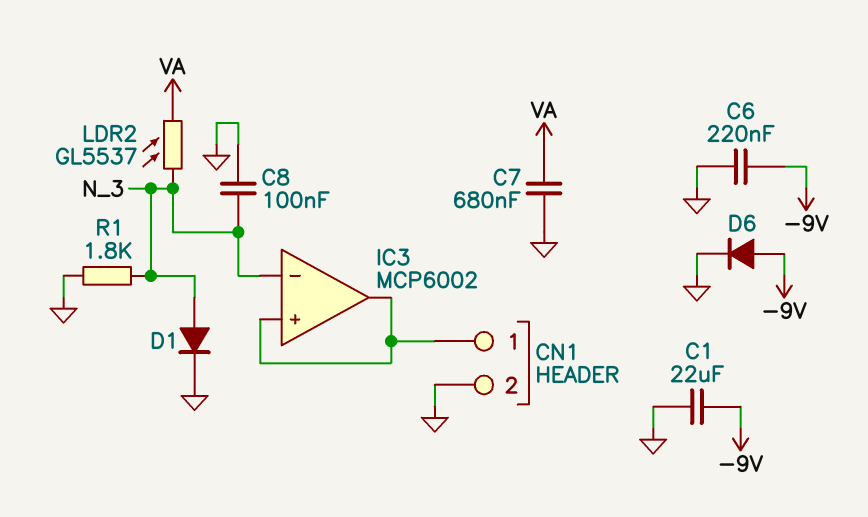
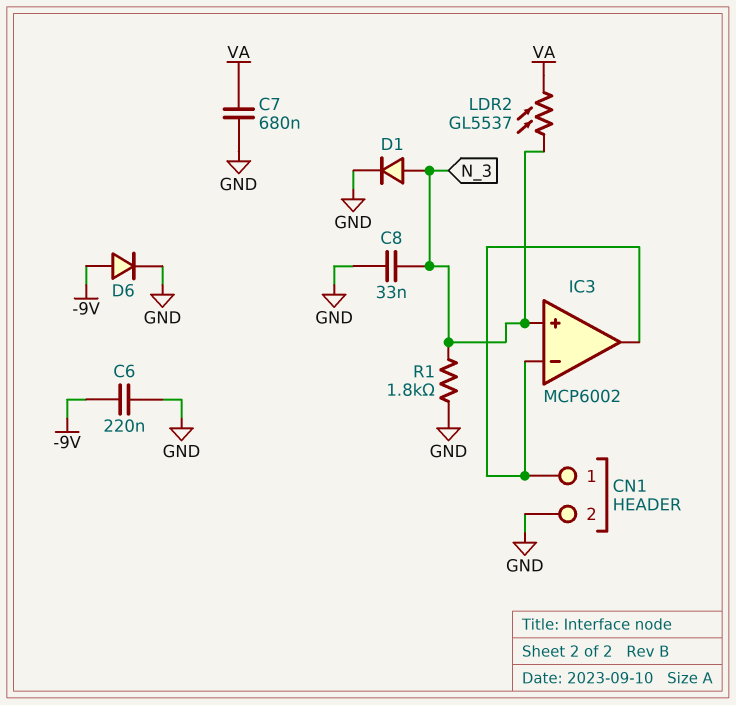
C1: 22uF (-9V, GND) -> none
C8: 100nF (GND, N_3) -> 33nF (GND, N_3)
IC3 pin in+: CN1/1 -> N_3
IC3 pin in-: N_3 -> CN1/1

